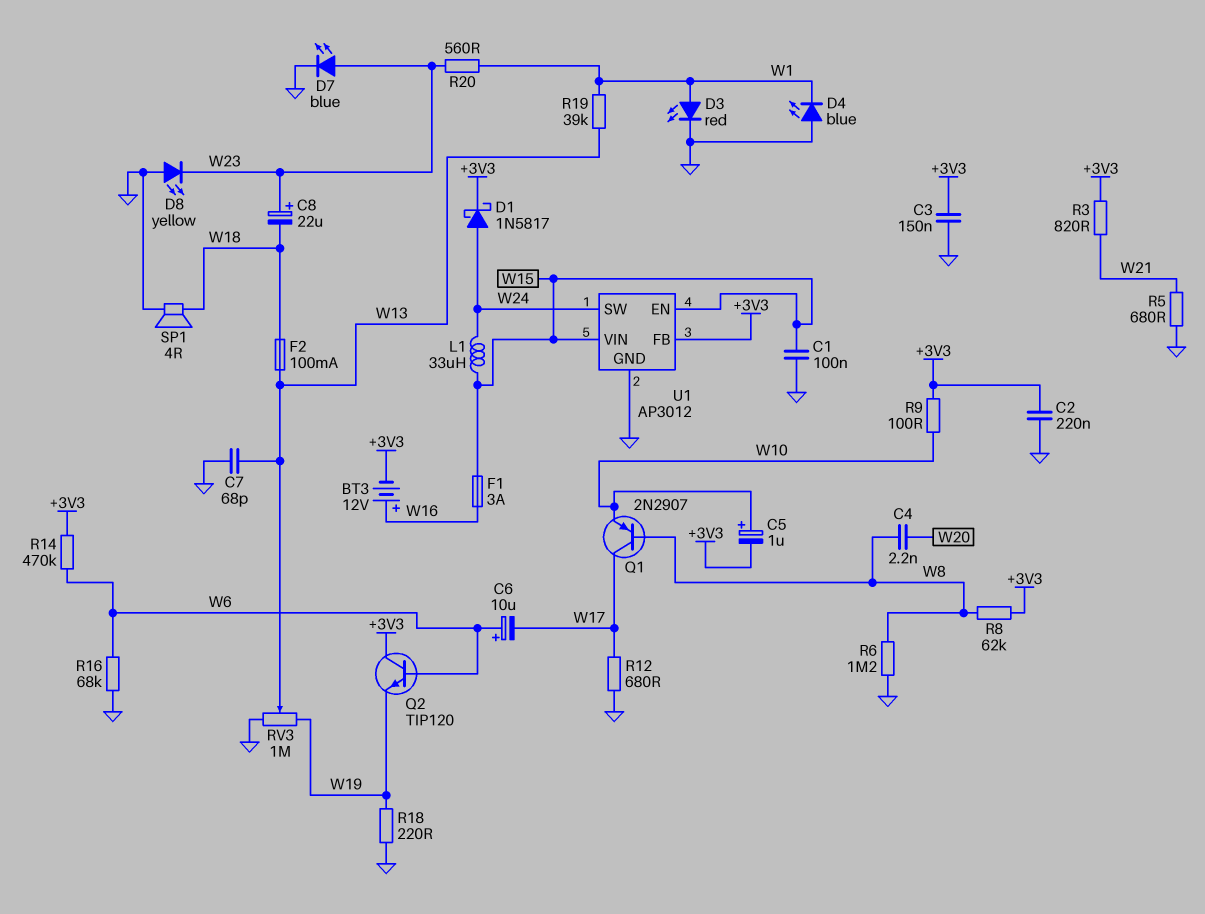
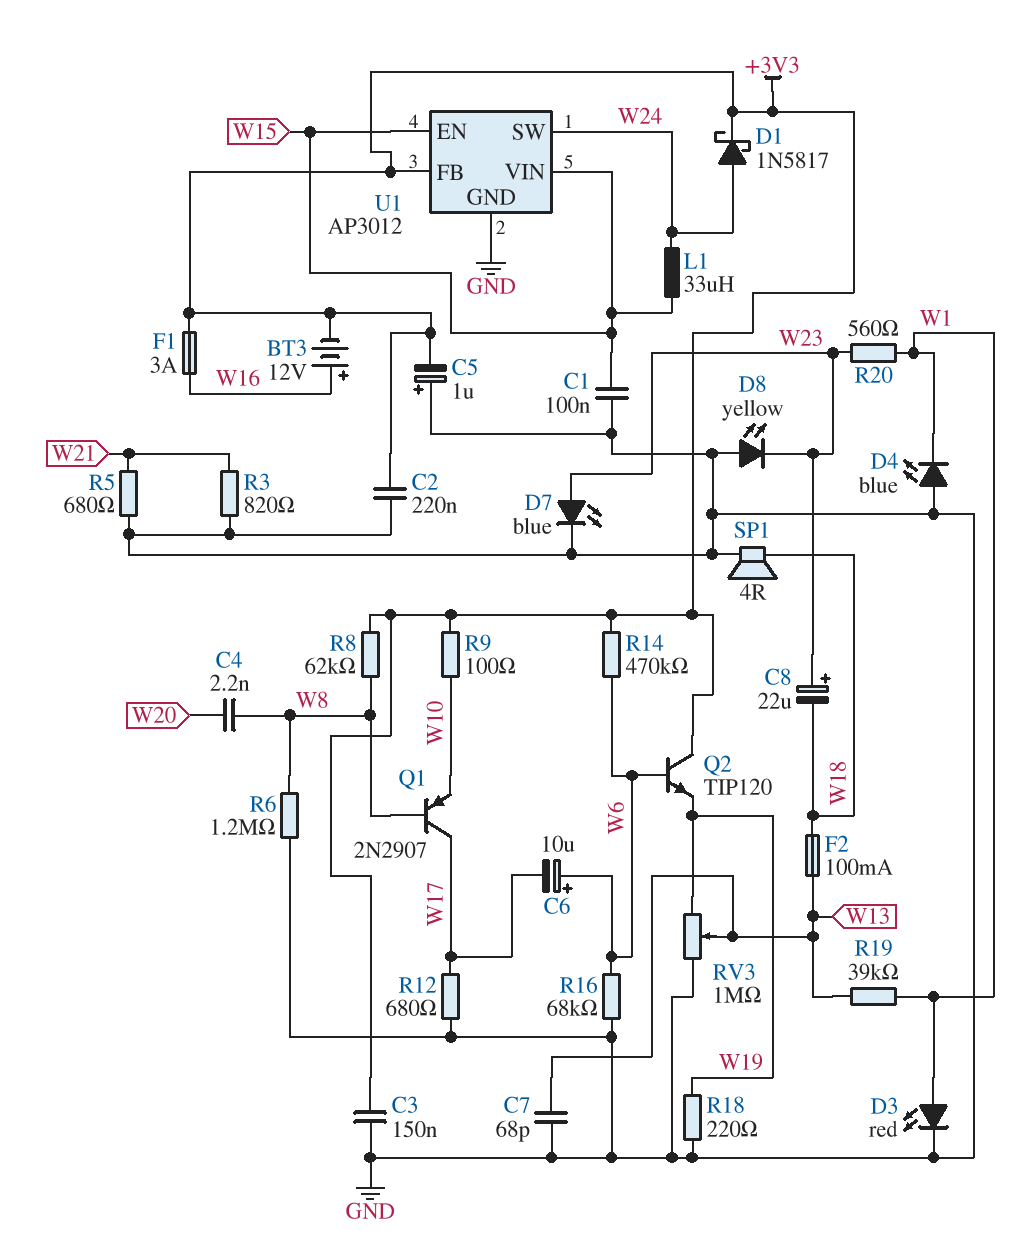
C5: 1uF (plus W10, minus +3V3) -> 1uF (plus GND, minus +3V3)
F1: 3A (W15, W16) -> 3A (+3V3, W16)
R3: 820 (+3V3, W21) -> 820 (GND, W21)

